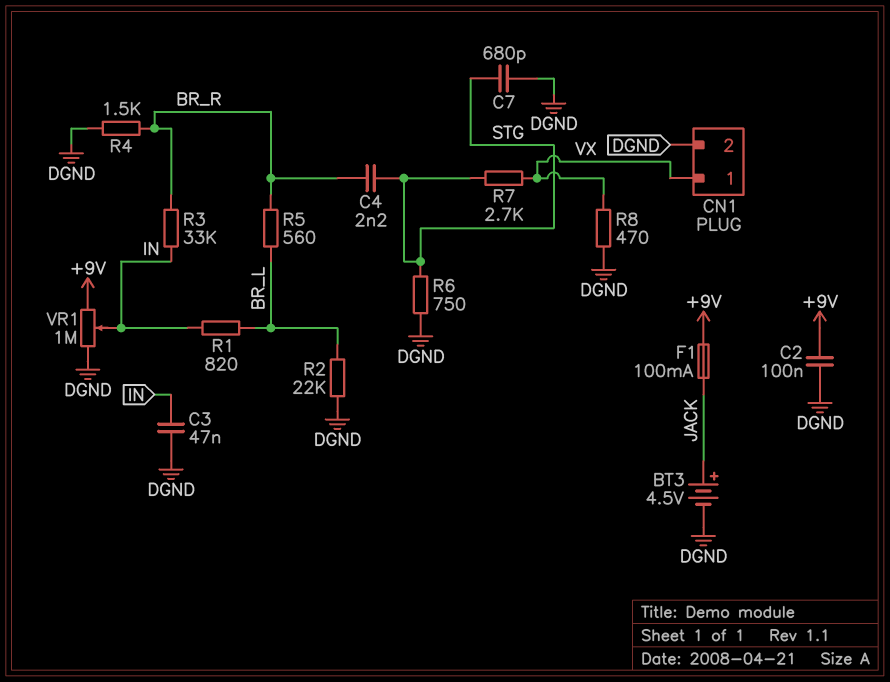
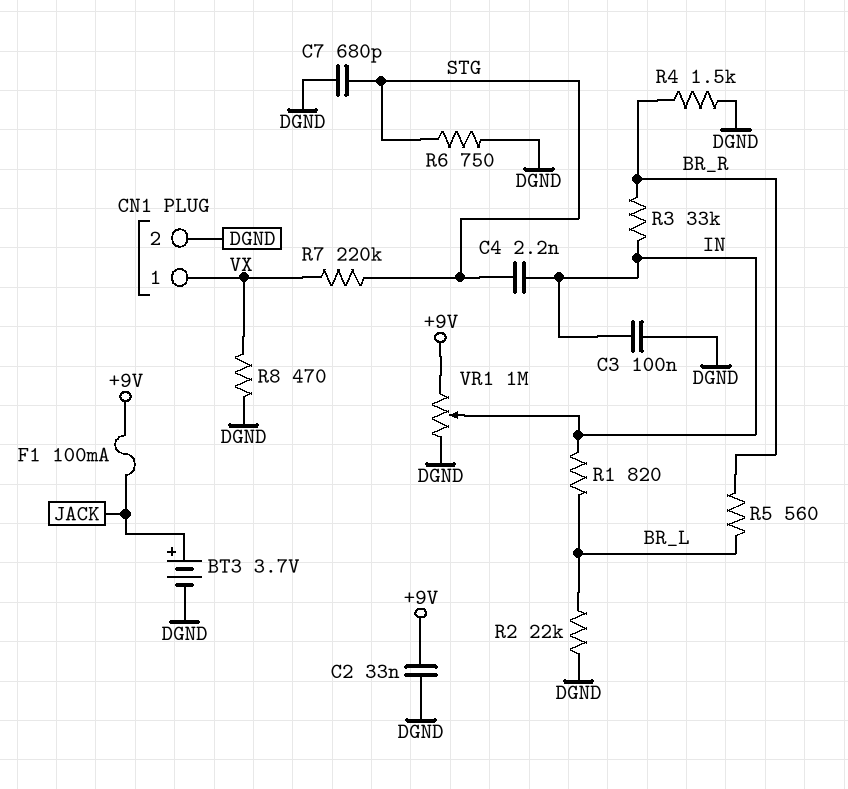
BT3: 4.5V (plus JACK, minus DGND) -> 3.7V (plus JACK, minus DGND)
C2: 100nF (+9V, DGND) -> 33nF (+9V, DGND)
C3: 47nF (DGND, IN) -> 100nF (DGND, IN)
C4: 2.2nF (BR_R, STG) -> 2.2nF (IN, STG)
R7: 2.7k (STG, VX) -> 220k (STG, VX)

